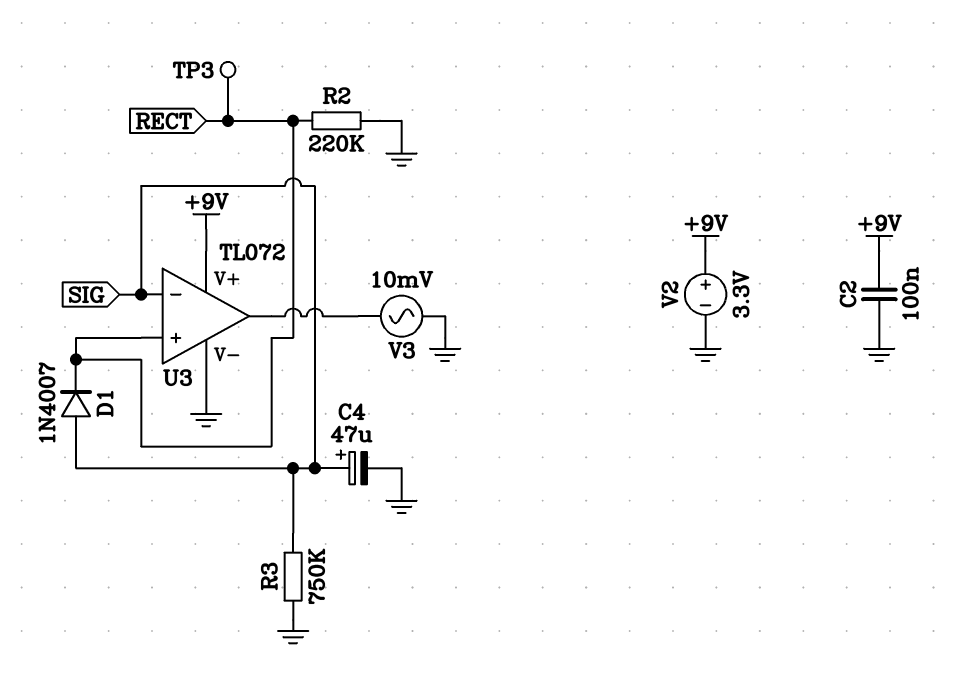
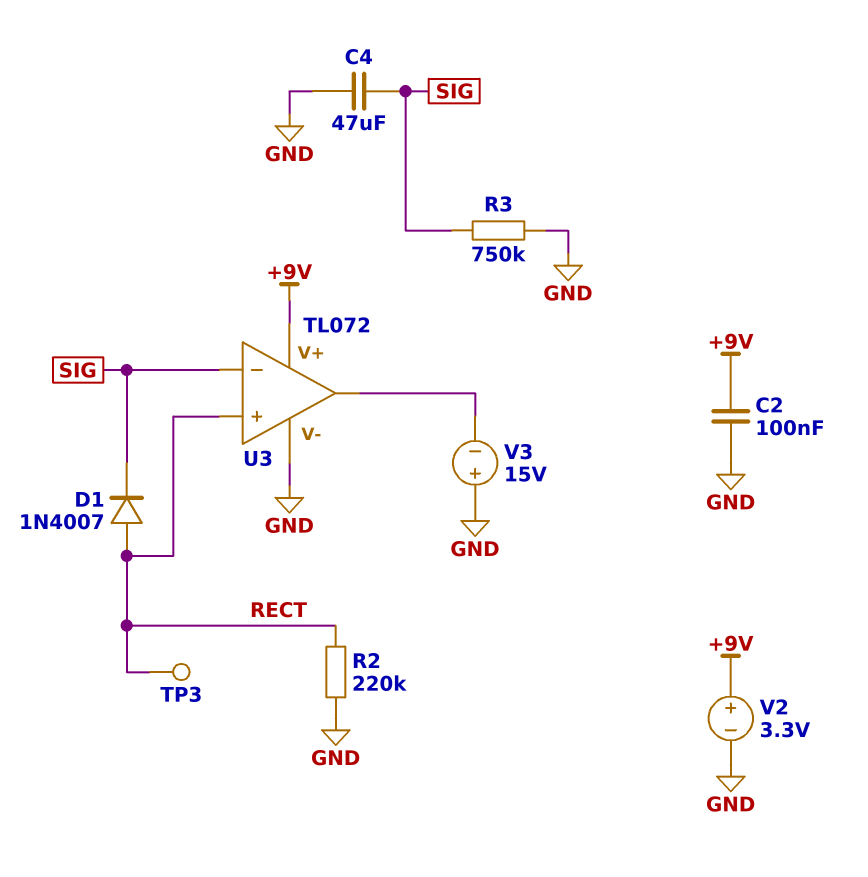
C4: 47uF (plus SIG, minus GND) -> 47uF (GND, SIG)
D1: diode 1N4007 (A SIG, K RECT) -> diode 1N4007 (A RECT, K SIG)
V3: AC 10mV (GND, U3/out) -> 15V (plus GND, minus U3/out)

